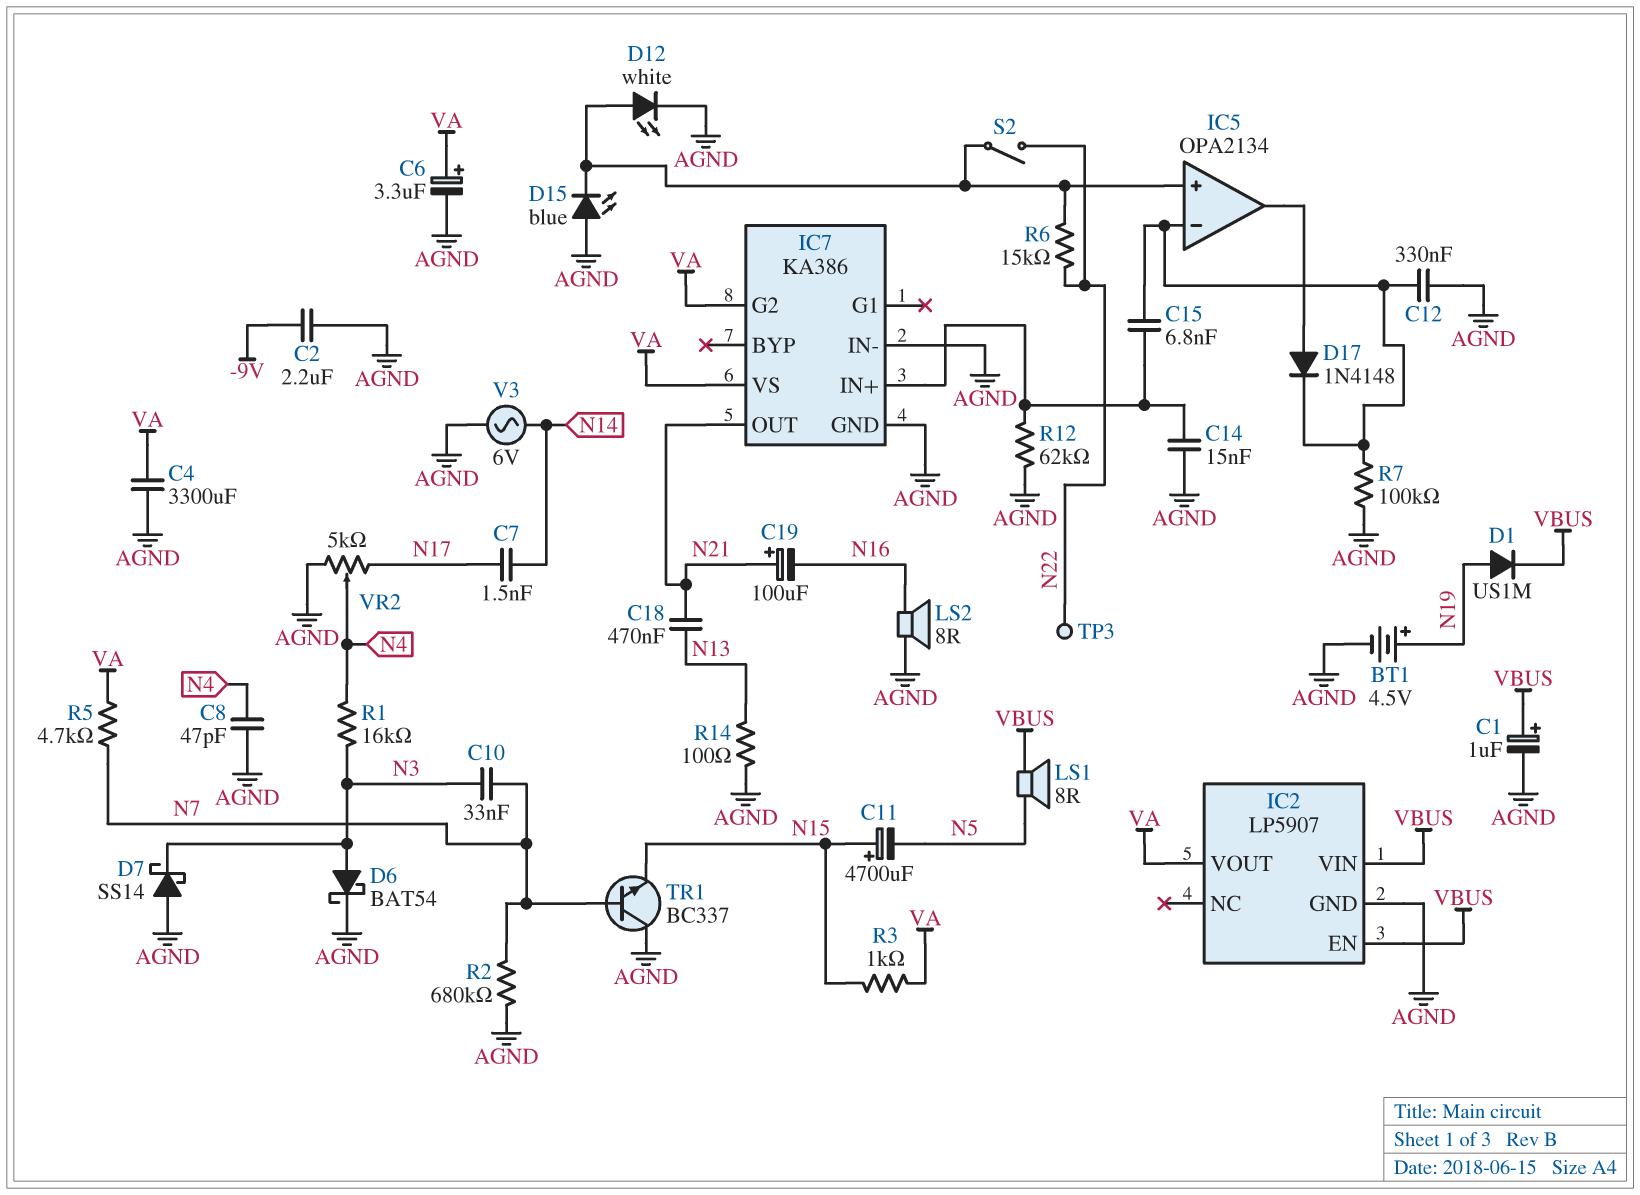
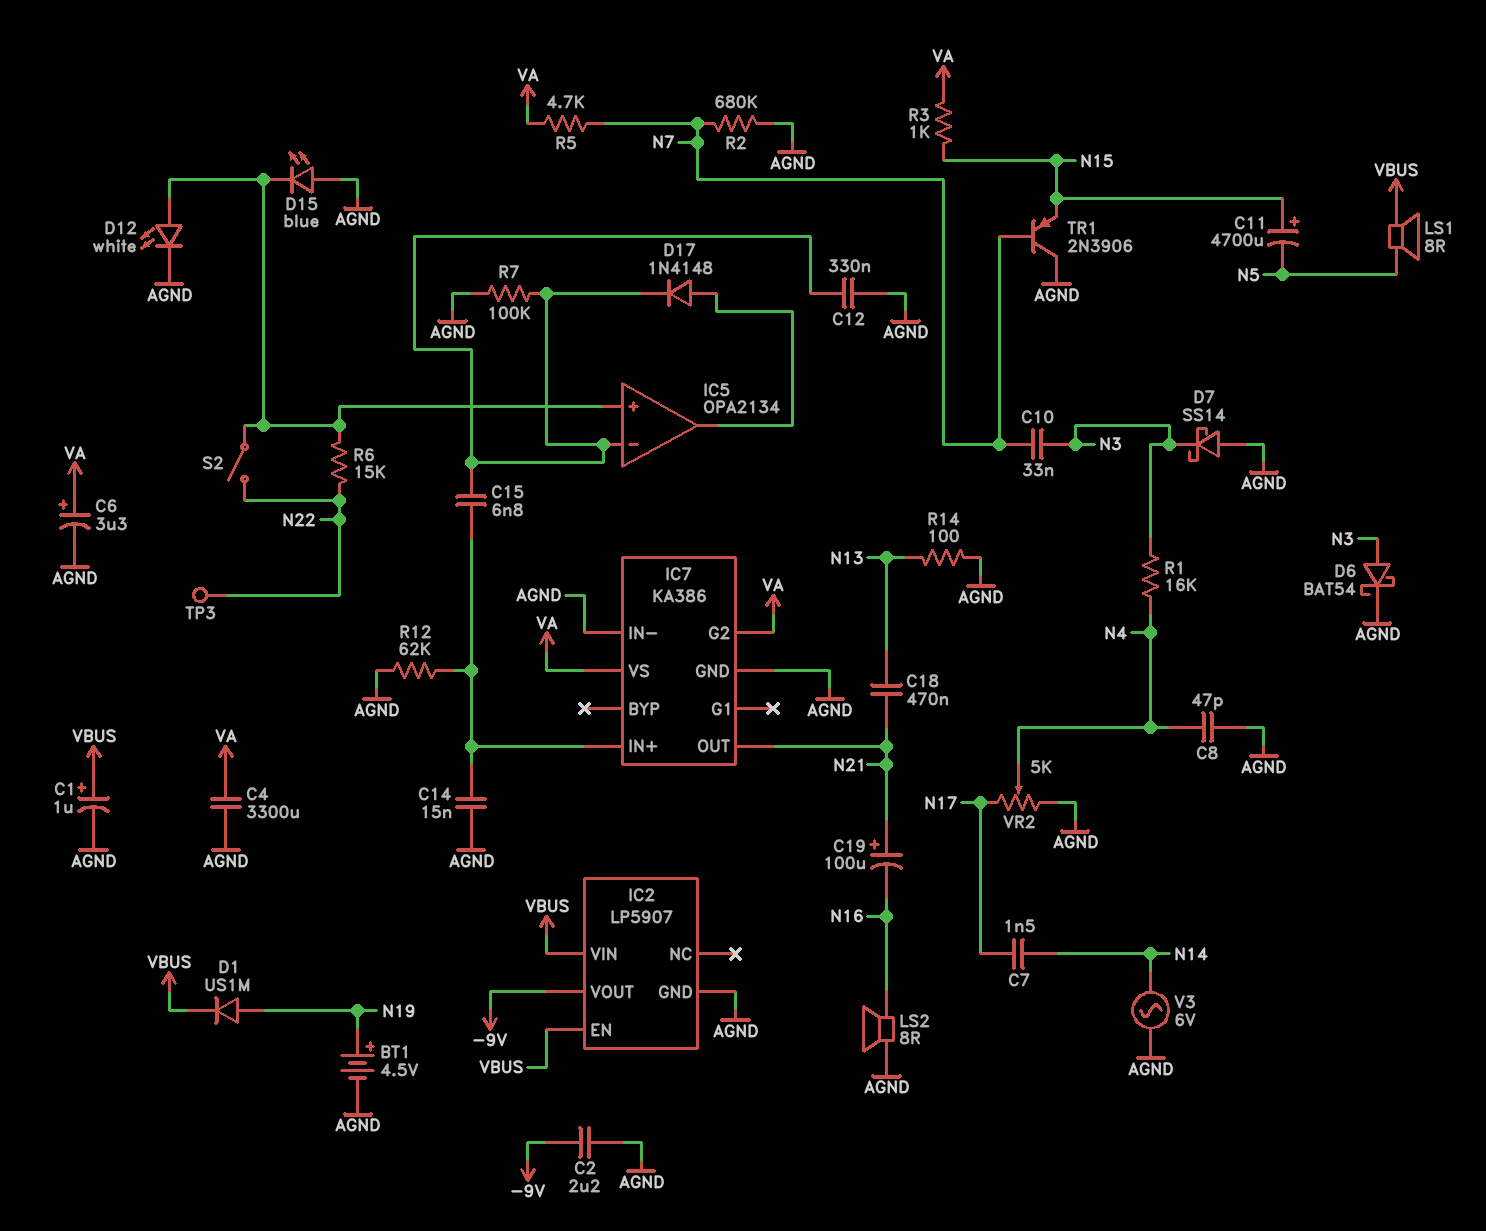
IC2 pin VOUT: VA -> -9V
TR1: NPN BC337 (B N7, C AGND, E N15) -> PNP 2N3906 (B N7, C AGND, E N15)

